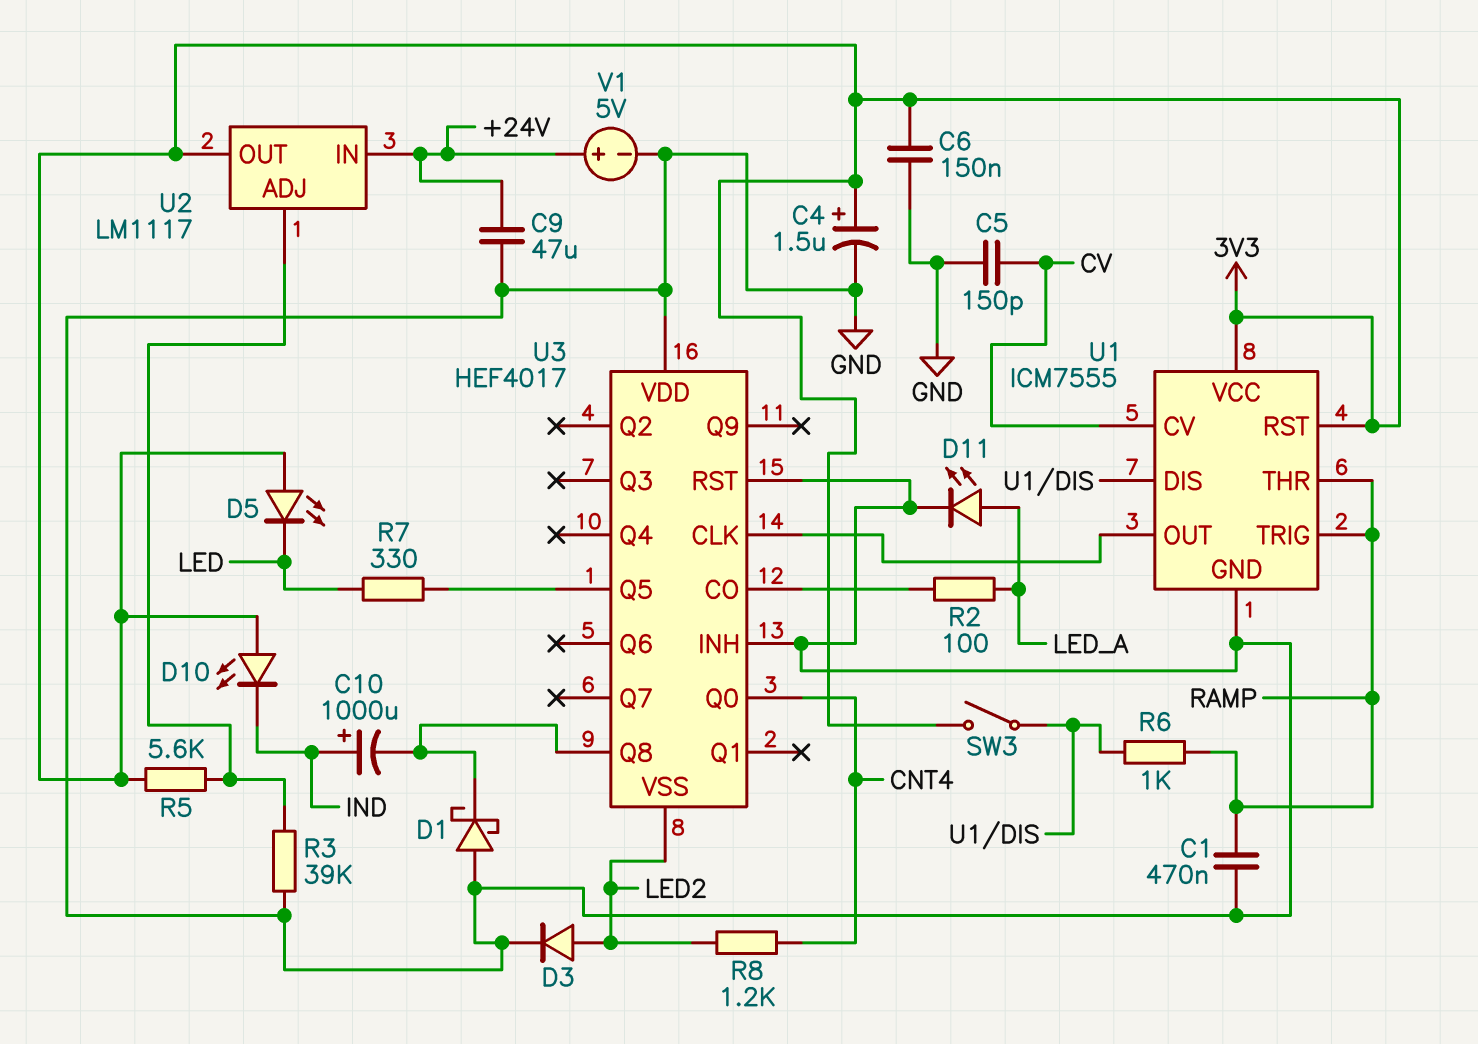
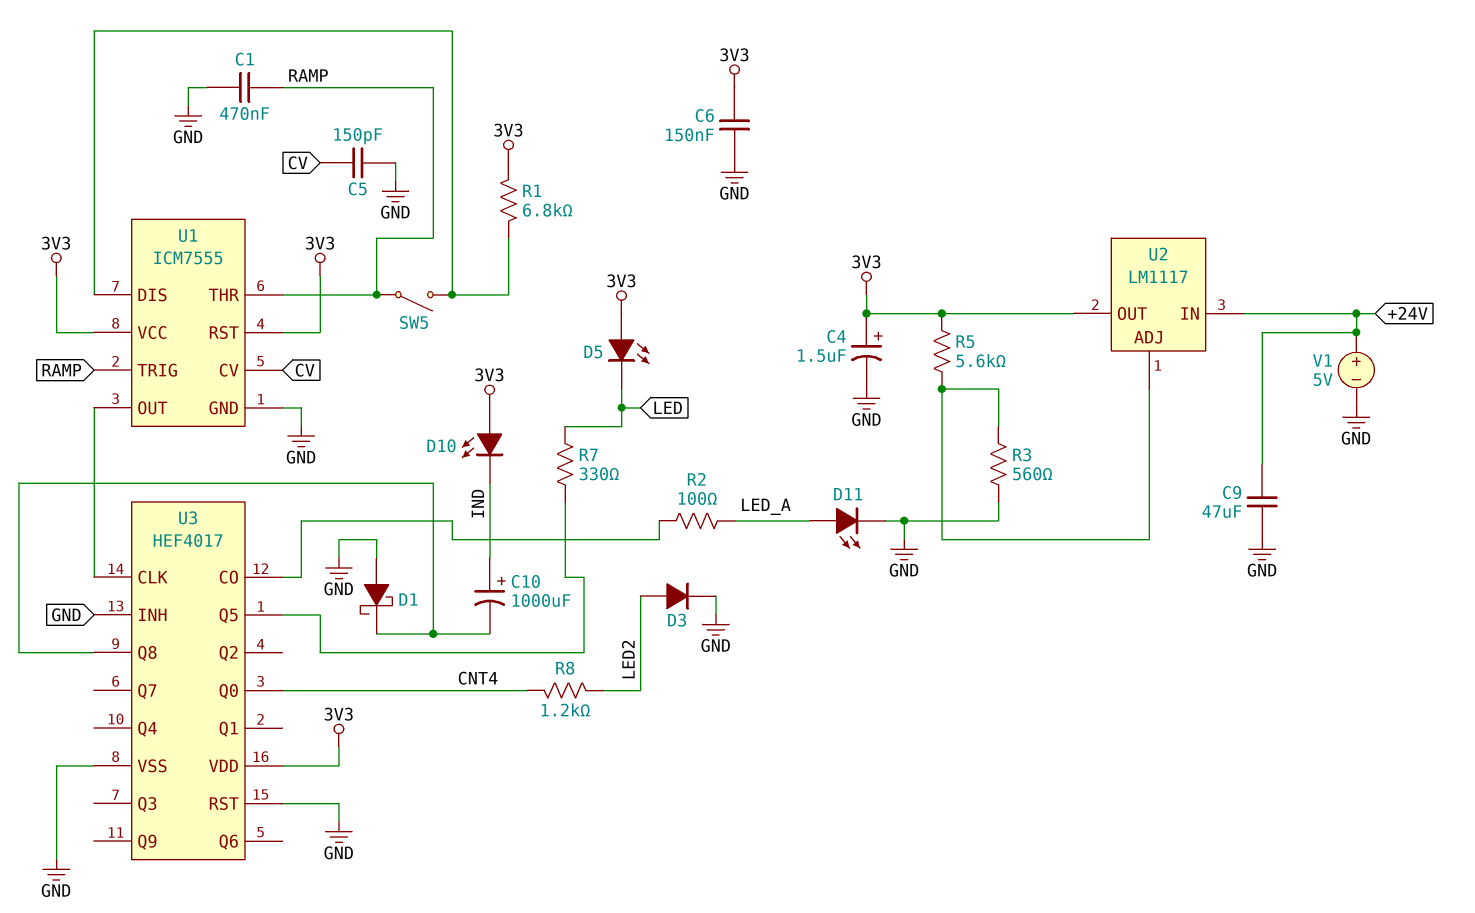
R1: none -> 6.8k (3V3, U1/DIS)
R3: 39k (GND, U2/ADJ) -> 560 (GND, U2/ADJ)
R6: 1k (RAMP, U1/DIS) -> none
SW3: switch (3V3, U1/DIS) -> none
SW5: none -> switch (RAMP, U1/DIS)
U3 pin VDD: GND -> 3V3
U3 pin VSS: LED2 -> GND

